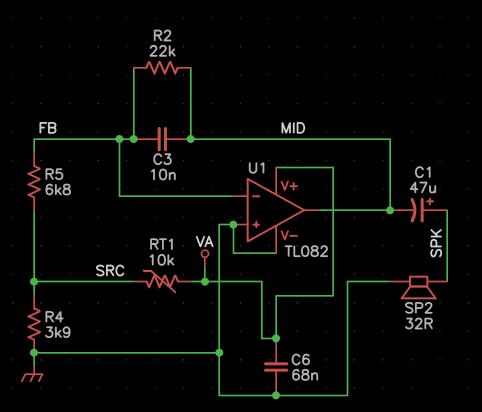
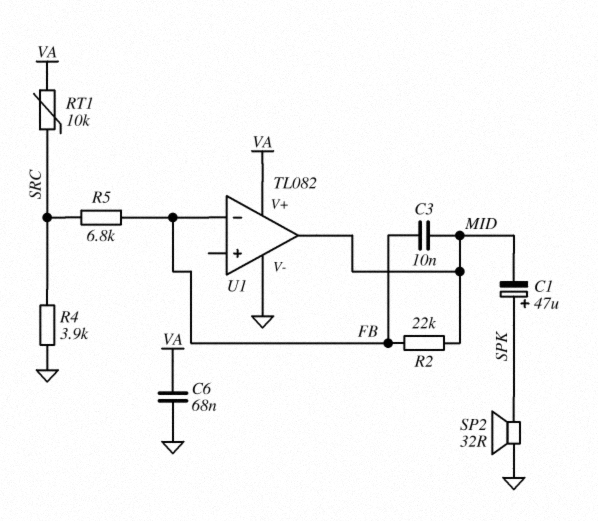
U1 pin in+: GND -> none

